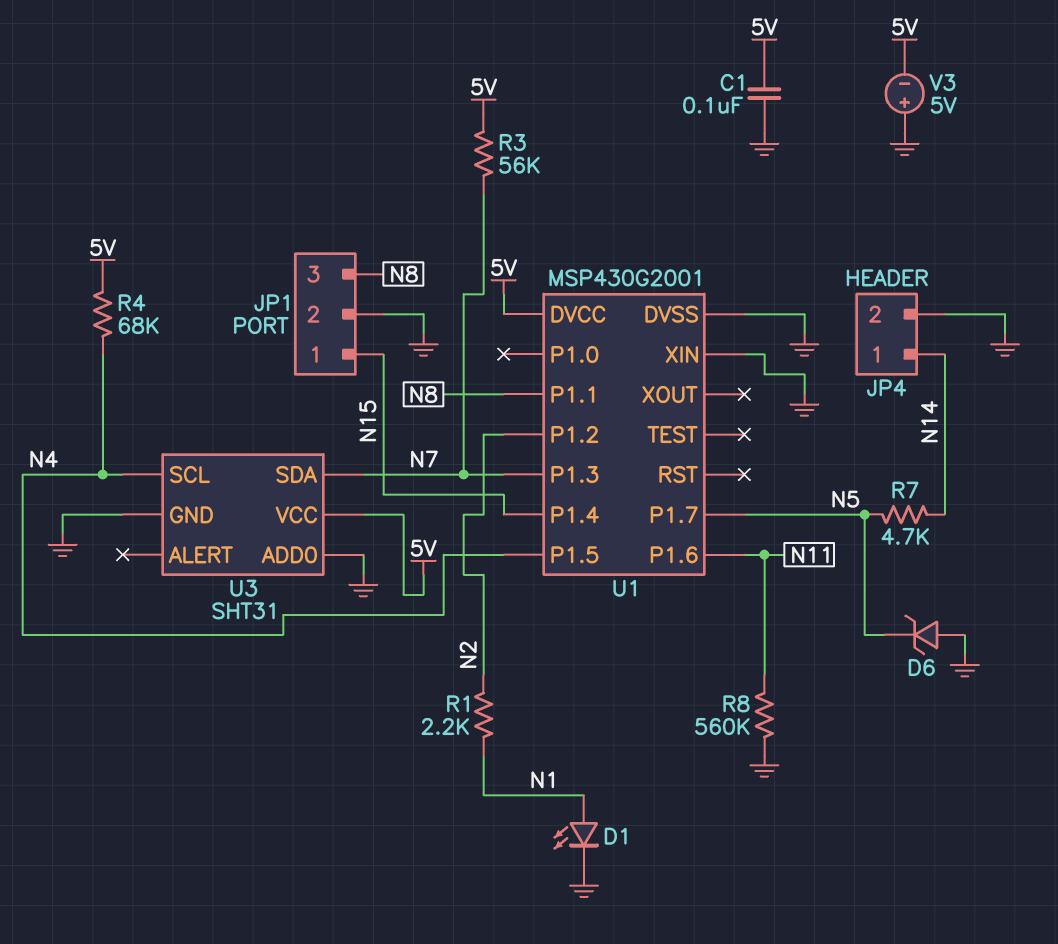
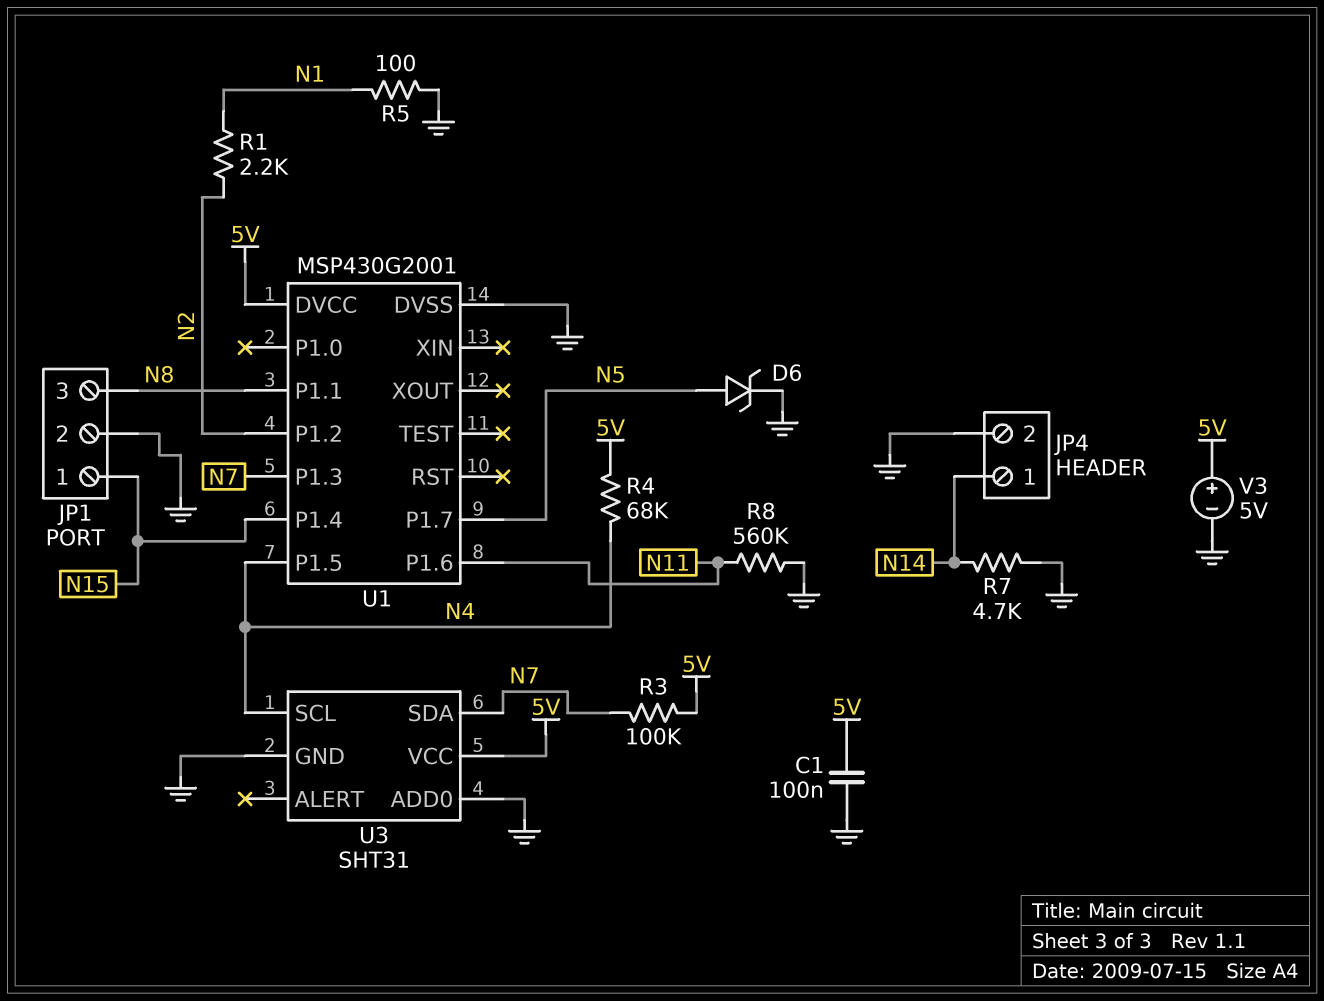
D1: LED (A N1, K GND) -> none
D6: zener (A GND, K N5) -> zener (A N5, K GND)
R3: 56k (5V, N7) -> 100k (5V, N7)
R5: none -> 100 (GND, N1)
R7: 4.7k (N5, N14) -> 4.7k (GND, N14)
U1 pin XIN: GND -> none
V3: 5V (plus GND, minus 5V) -> 5V (plus 5V, minus GND)

